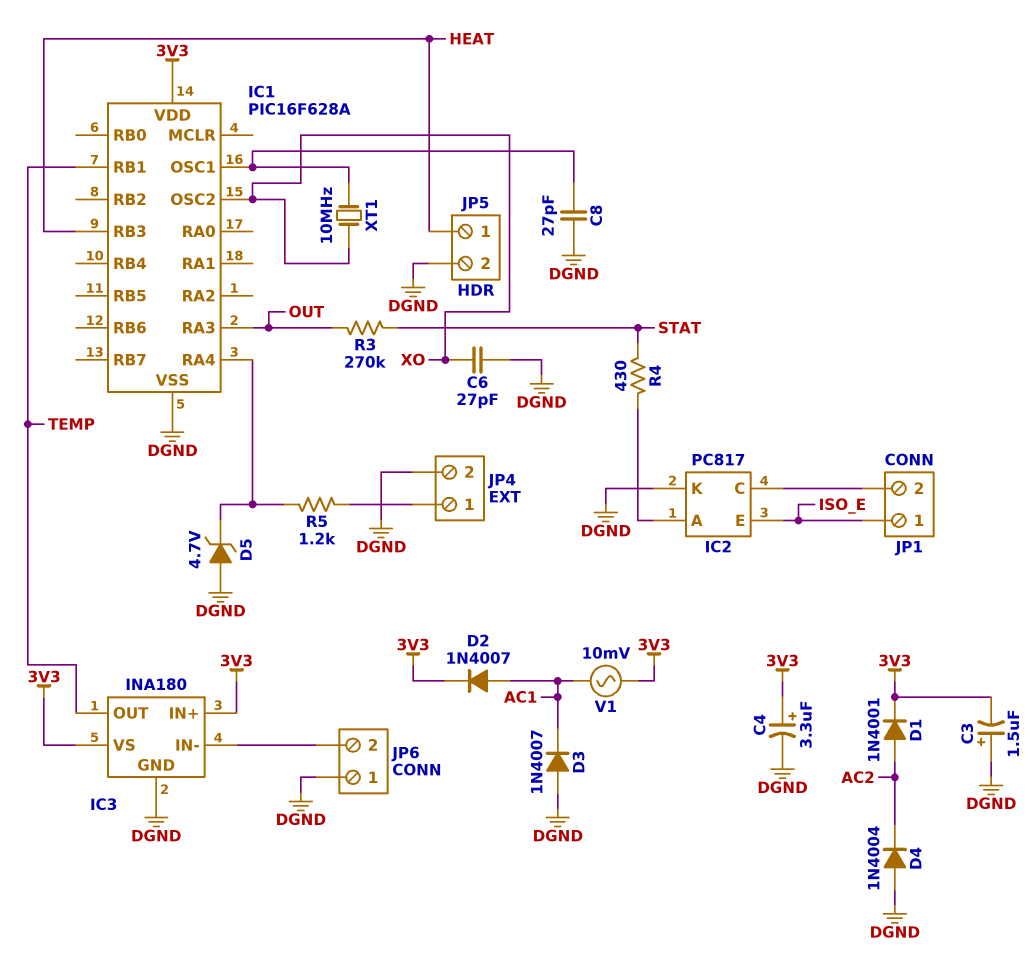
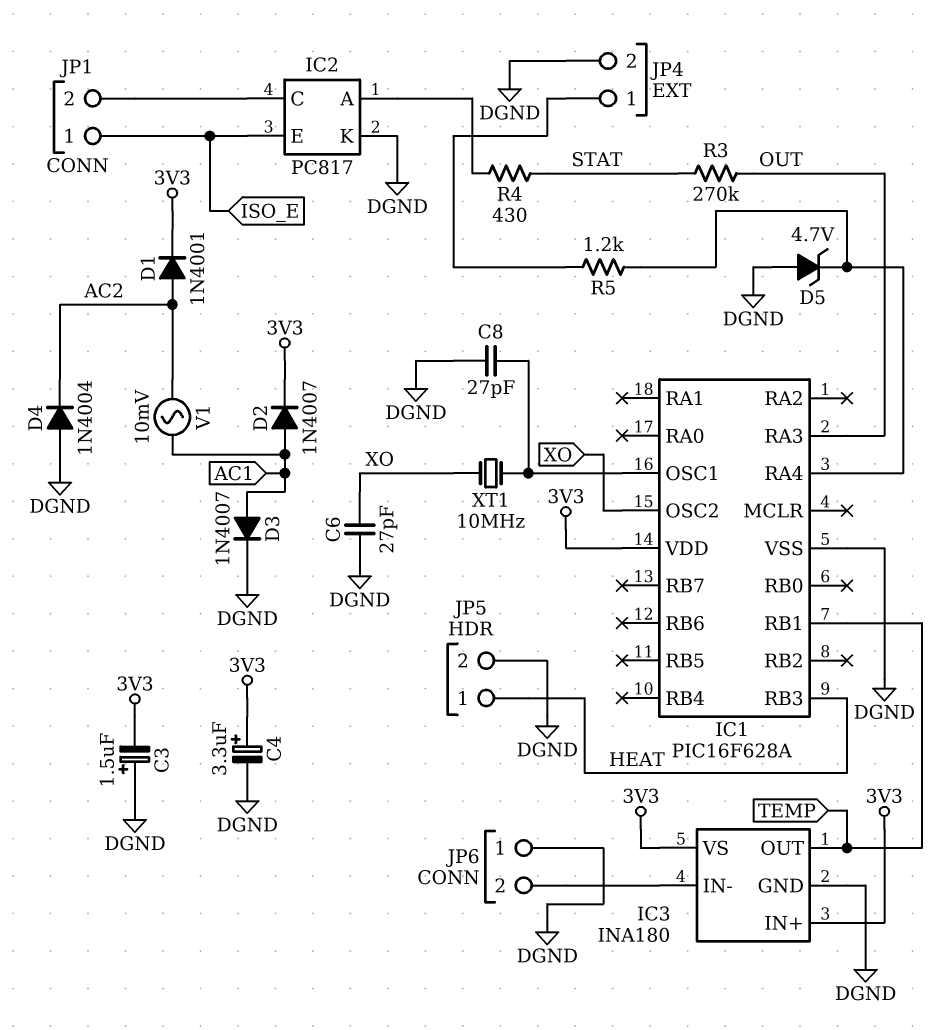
D3: diode 1N4007 (A DGND, K AC1) -> diode 1N4007 (A AC1, K DGND)
V1: AC 10mV (3V3, AC1) -> AC 10mV (AC1, AC2)

